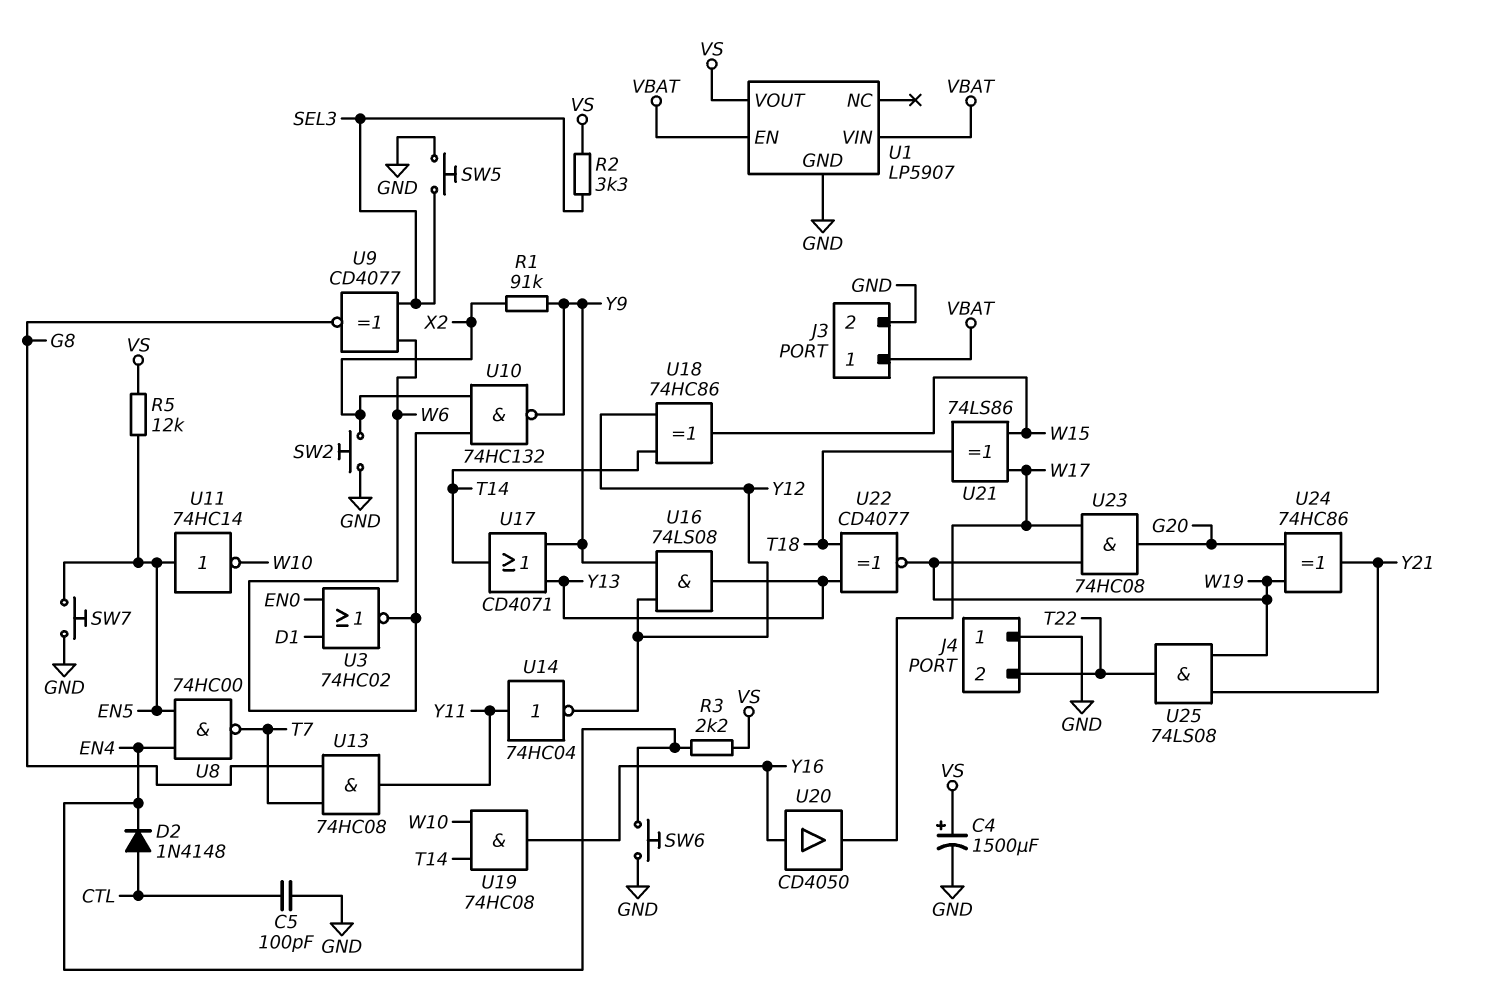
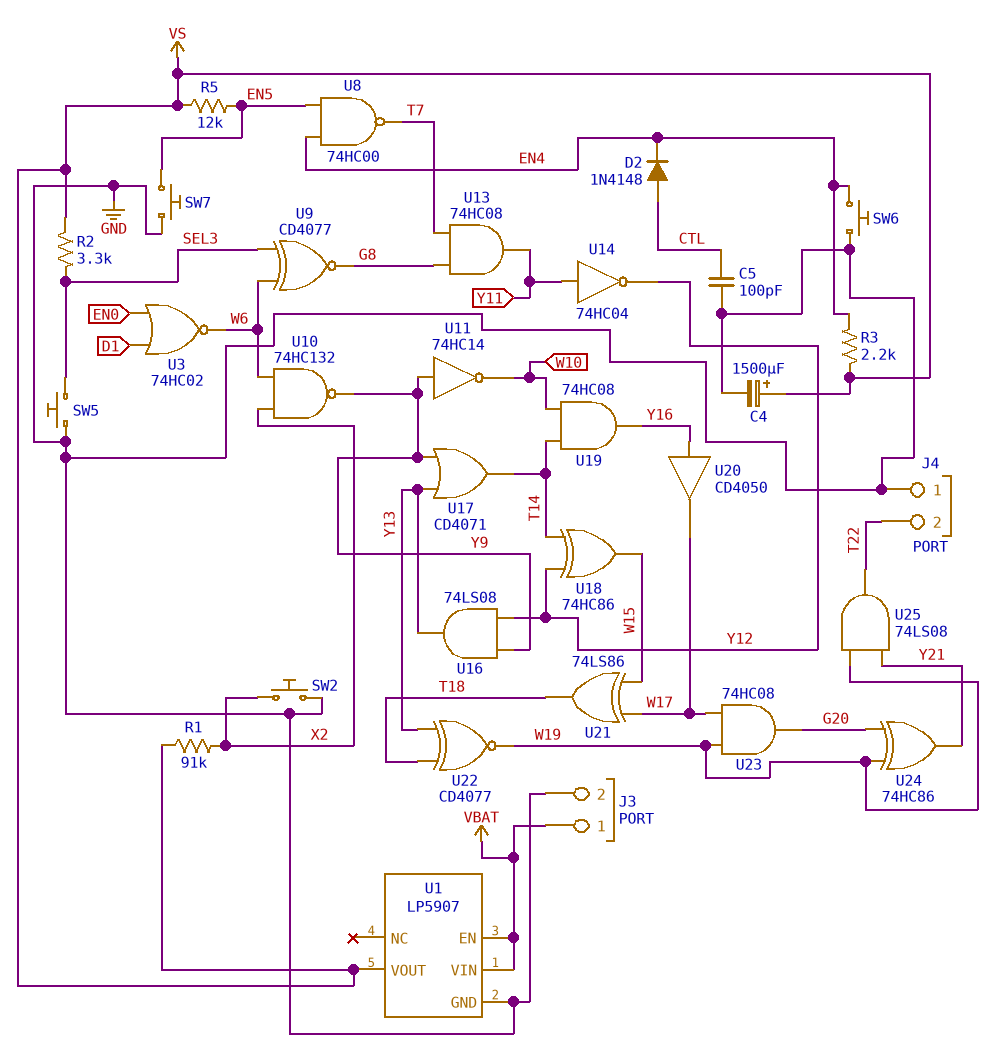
R1: 91k (X2, Y9) -> 91k (VS, X2)
U11: NOT 74HC14 (in EN5, out W10) -> NOT 74HC14 (in Y9, out W10)

